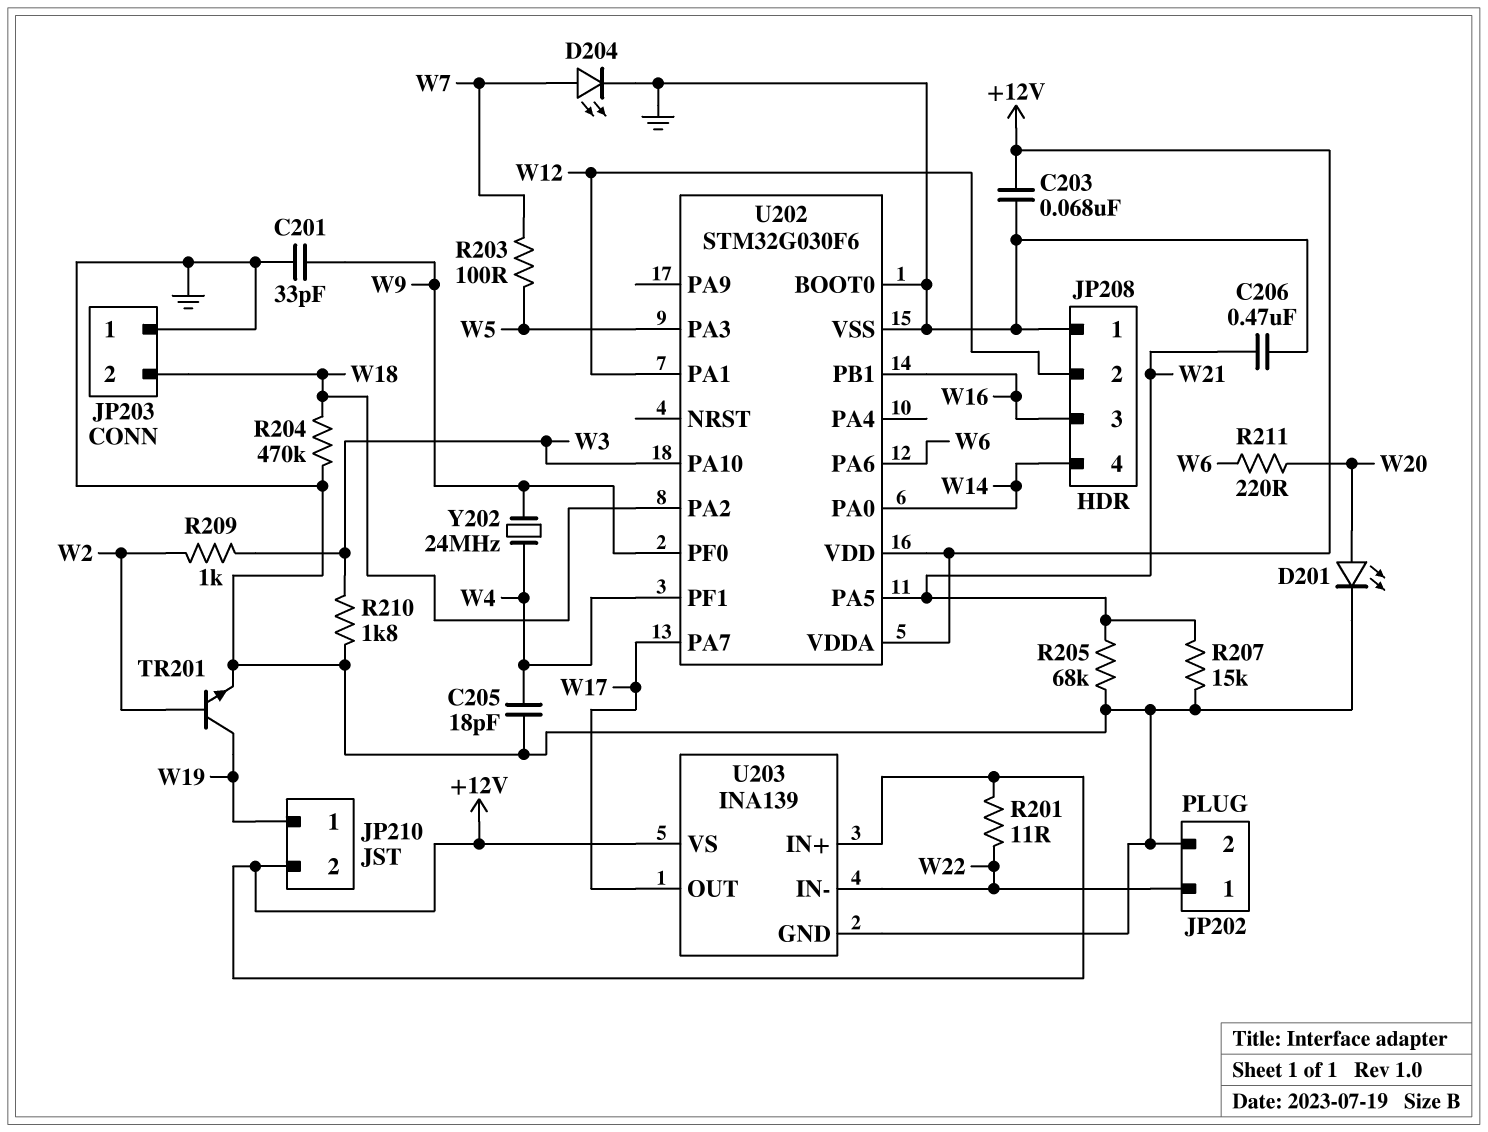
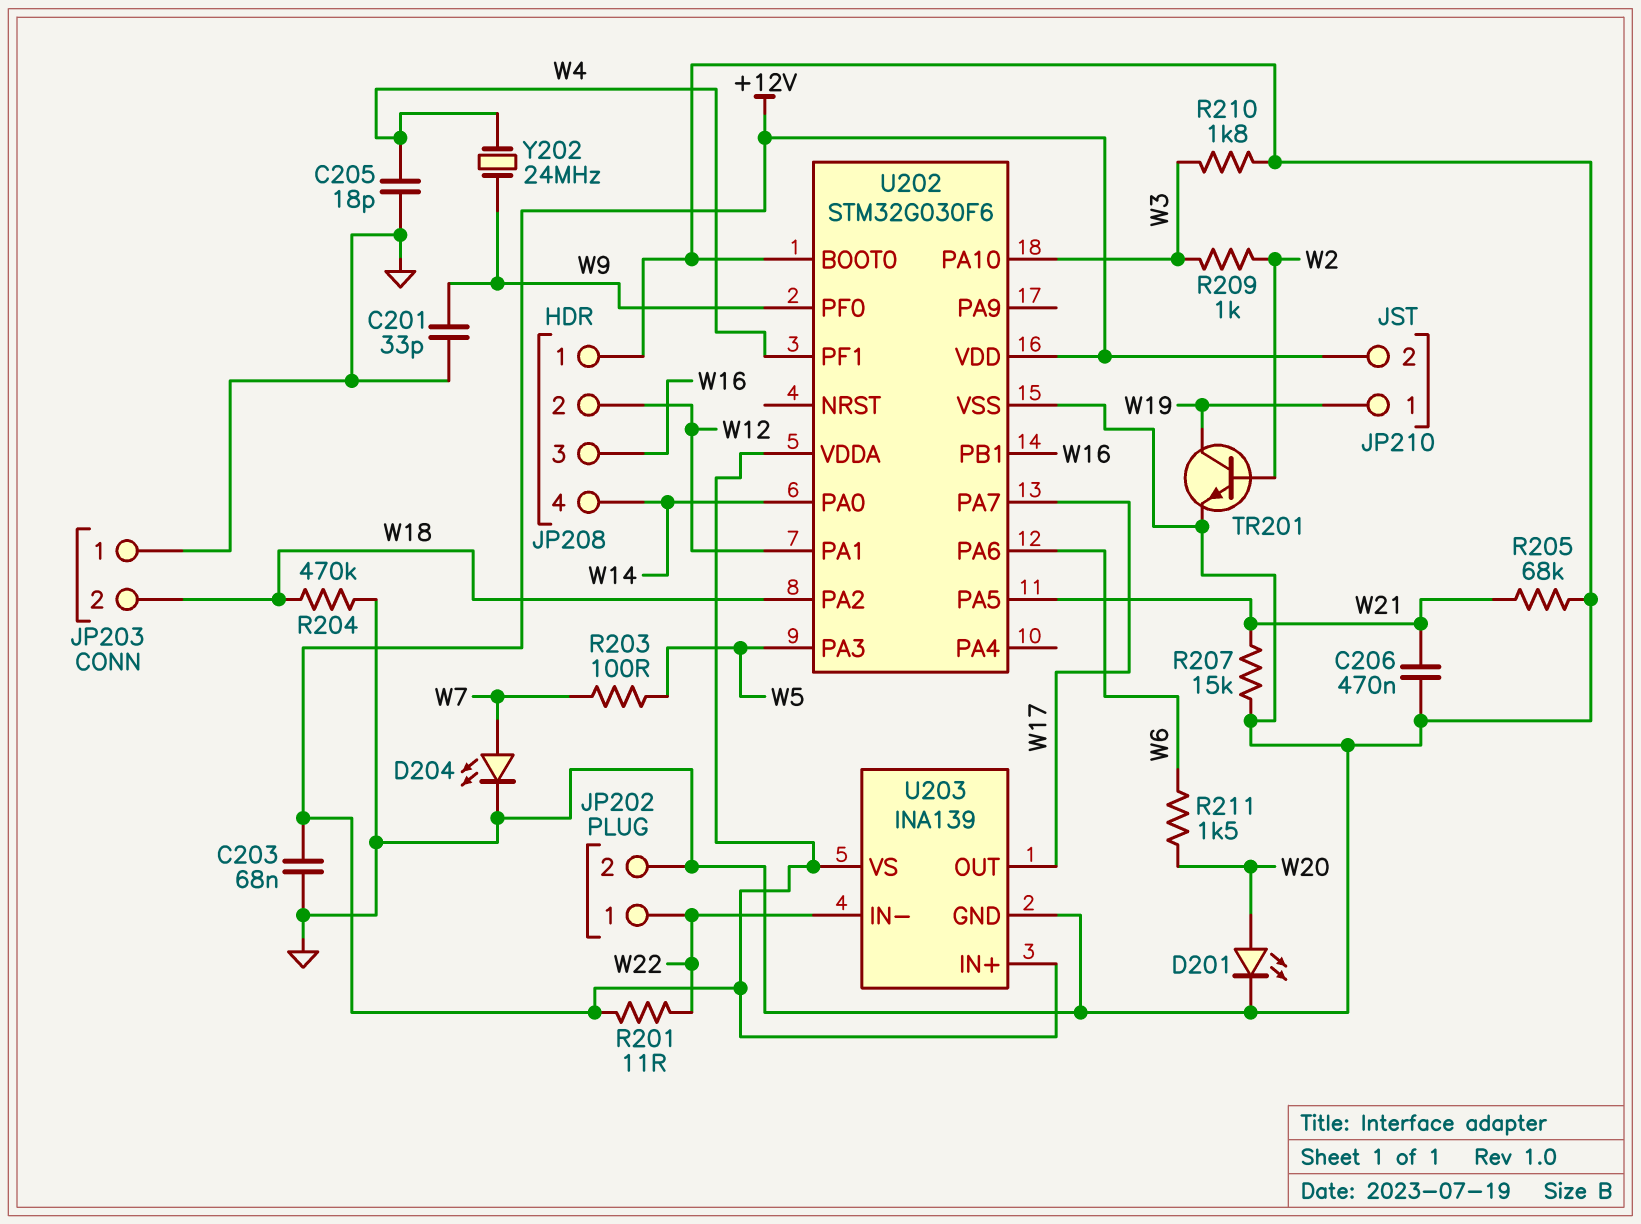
R211: 220 (W6, W20) -> 1.5k (W6, W20)

